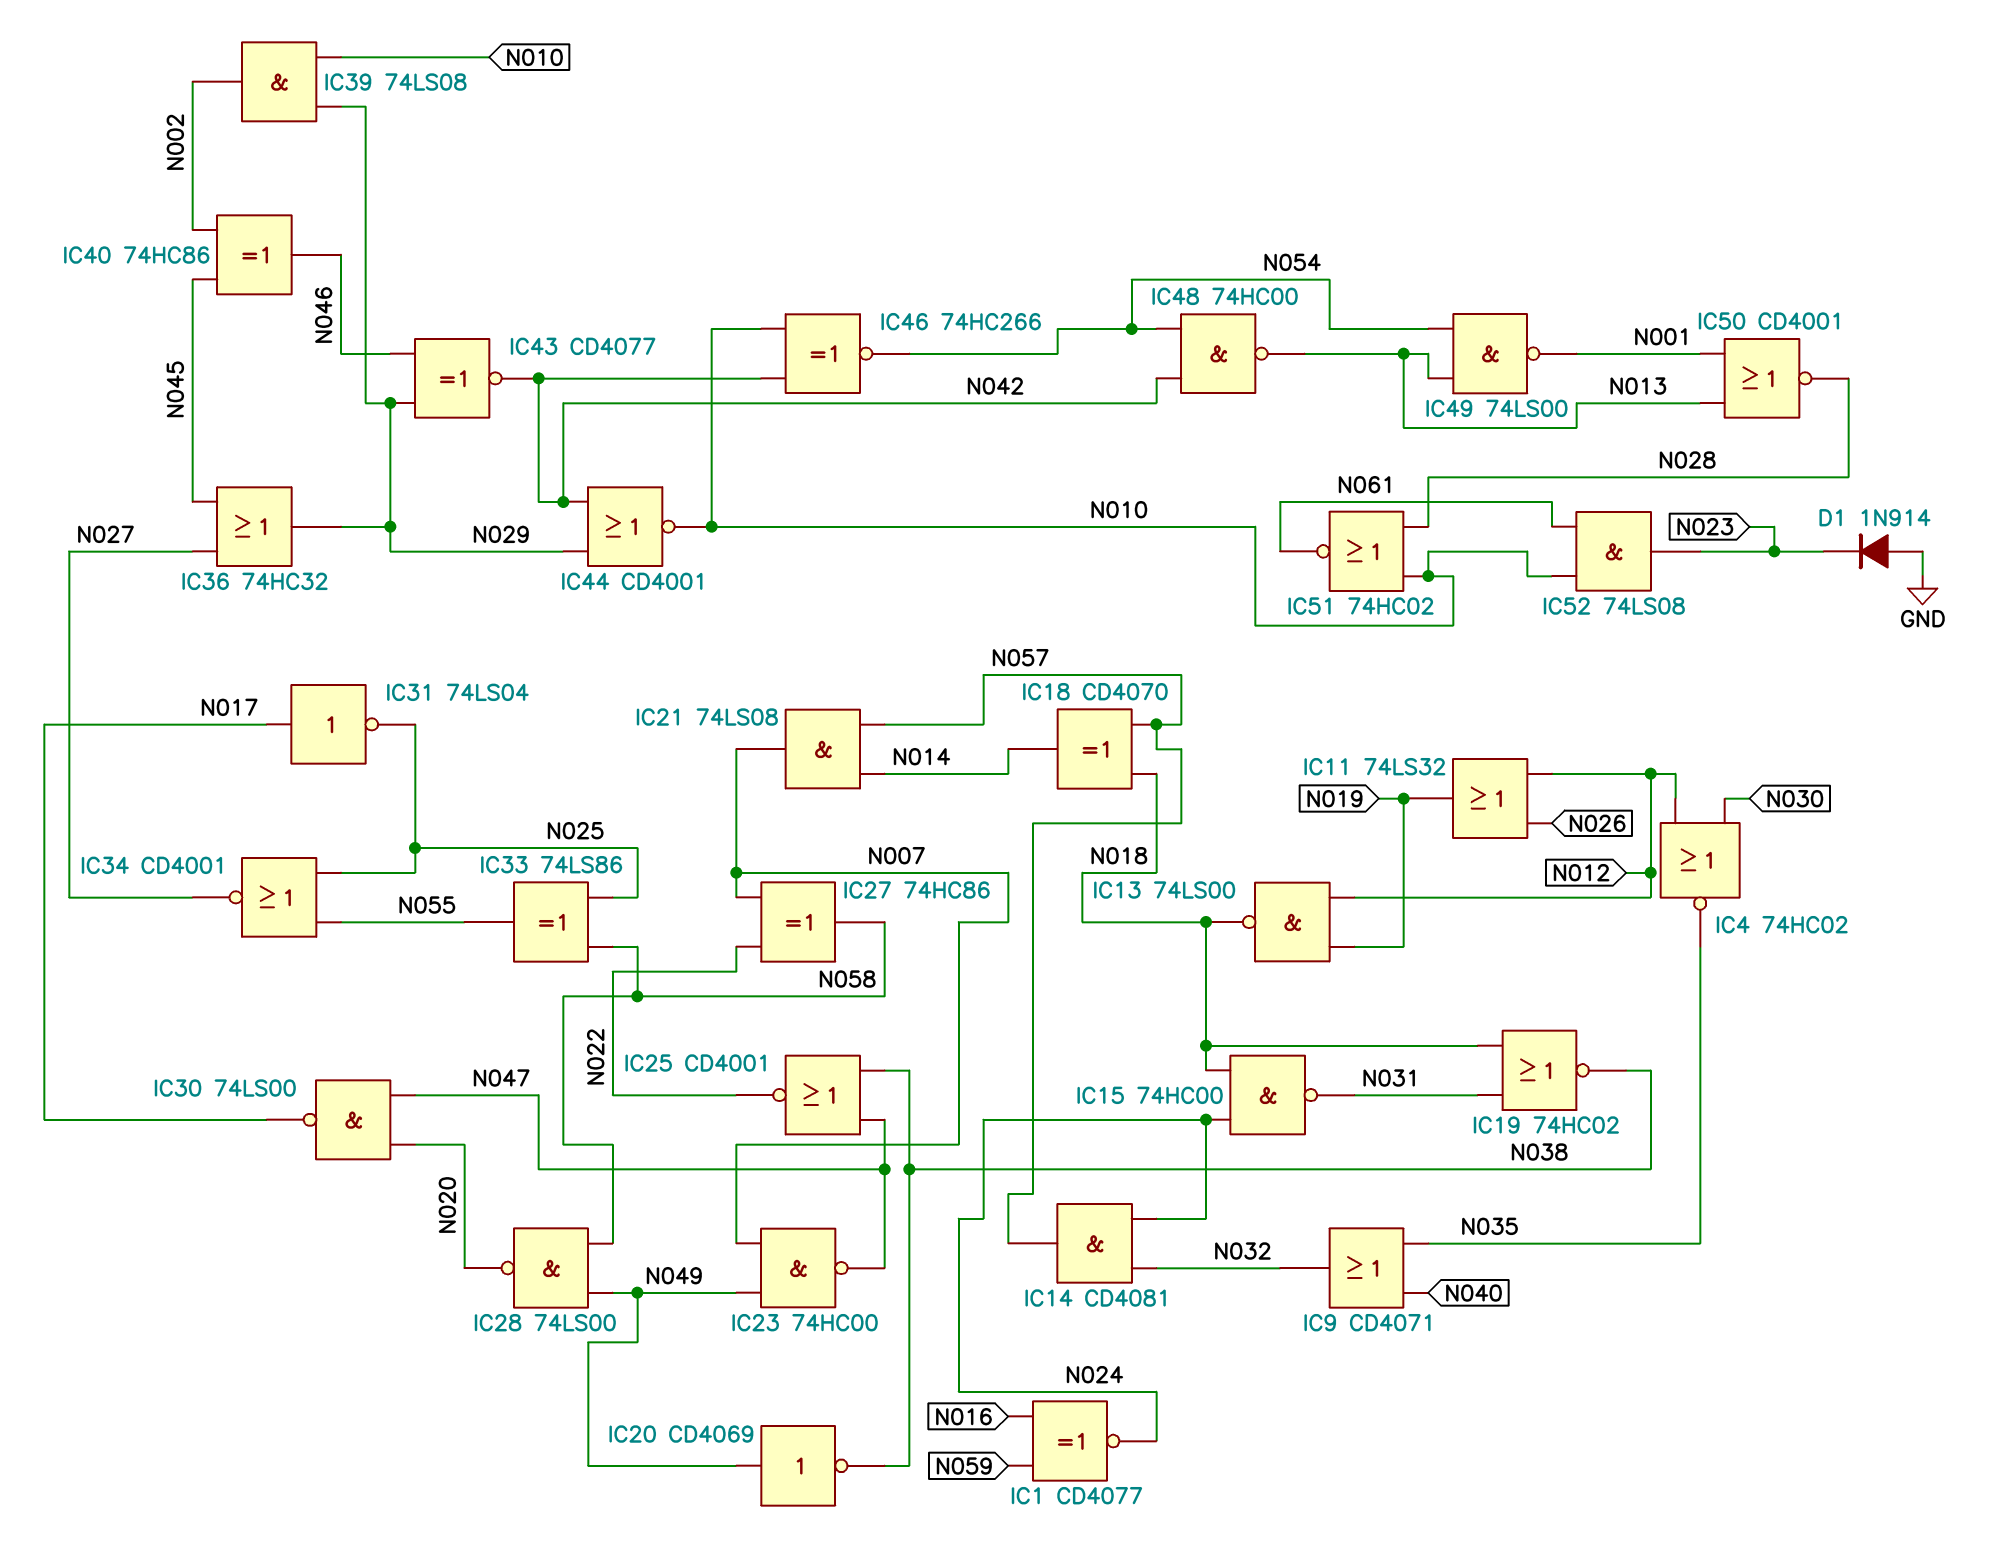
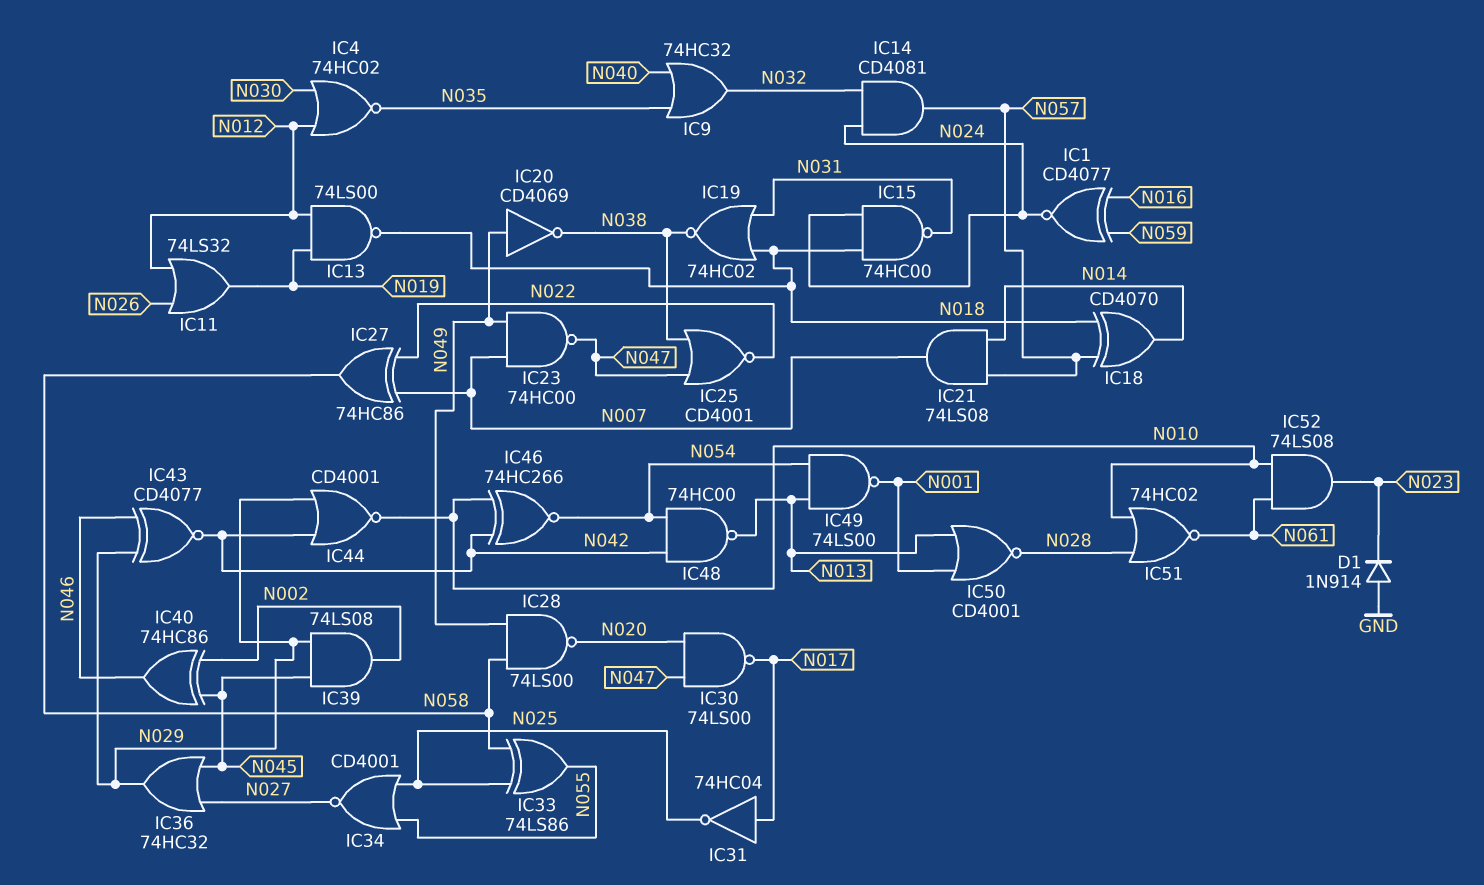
IC9: OR CD4071 (in N035, in N040, out N032) -> OR 74HC32 (in N035, in N040, out N032)
IC31: NOT 74LS04 (in N017, out N025) -> NOT 74HC04 (in N017, out N025)
IC39: AND 74LS08 (in N010, in N029, out N002) -> AND 74LS08 (in N029, in N045, out N002)

